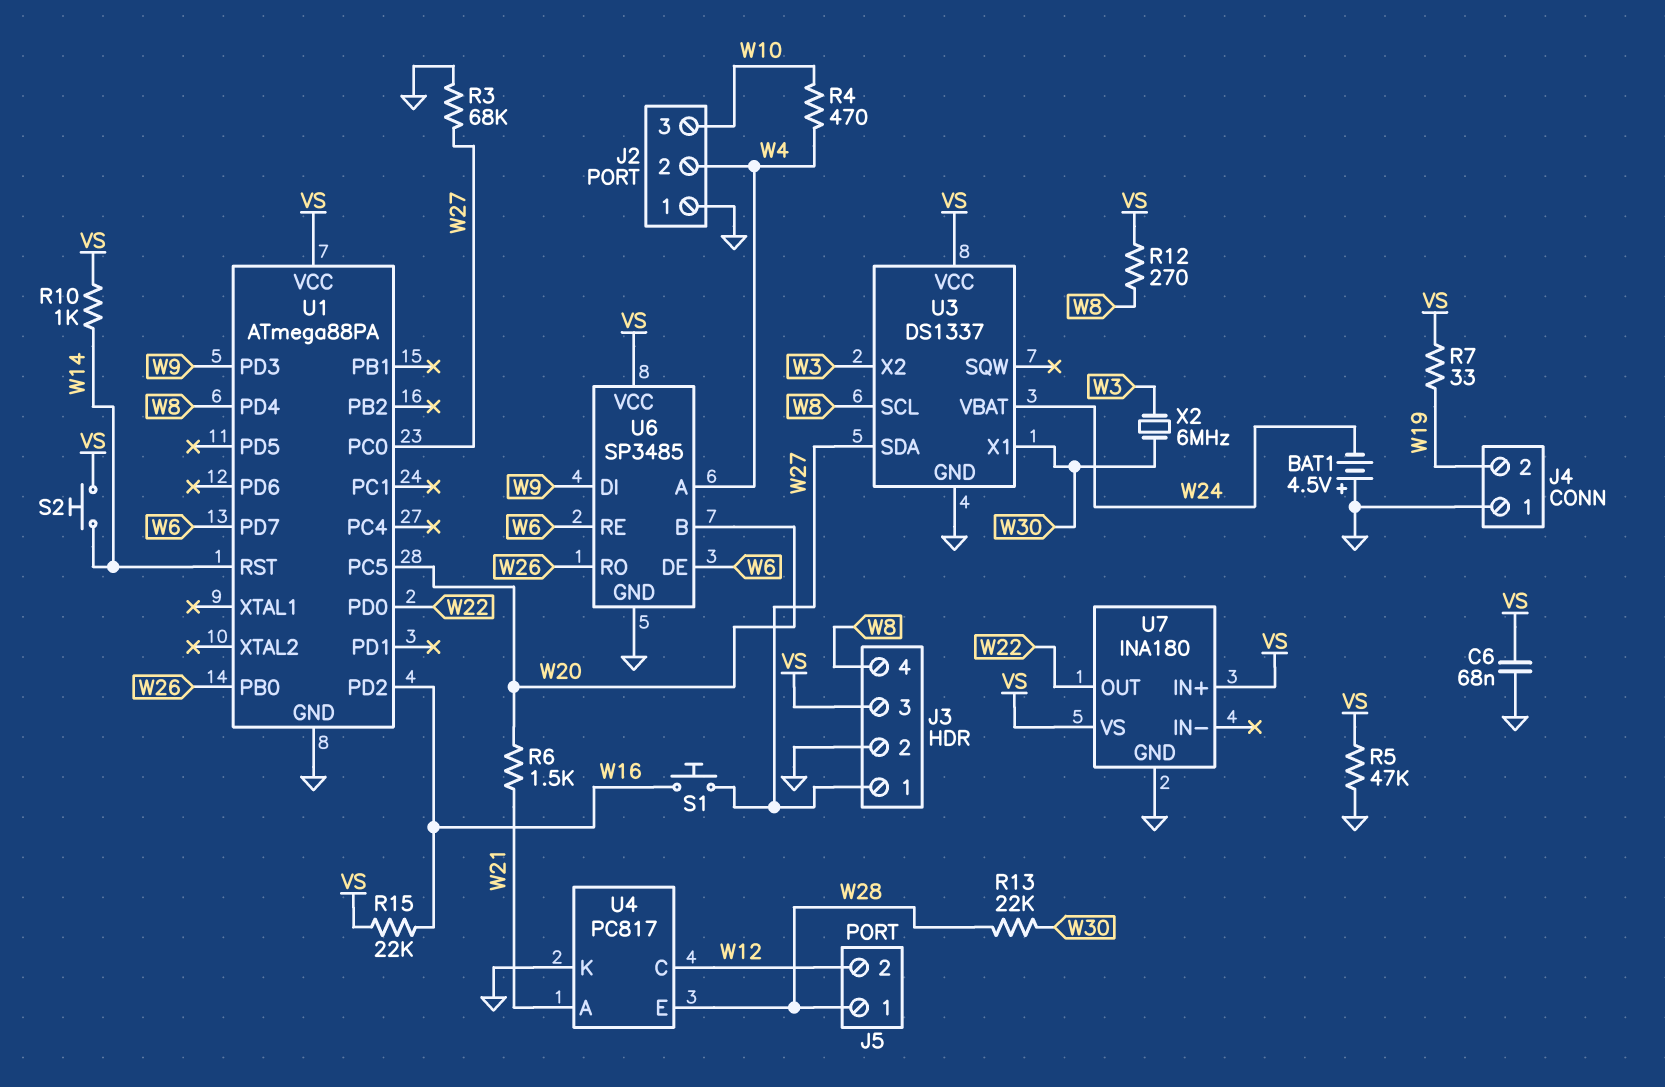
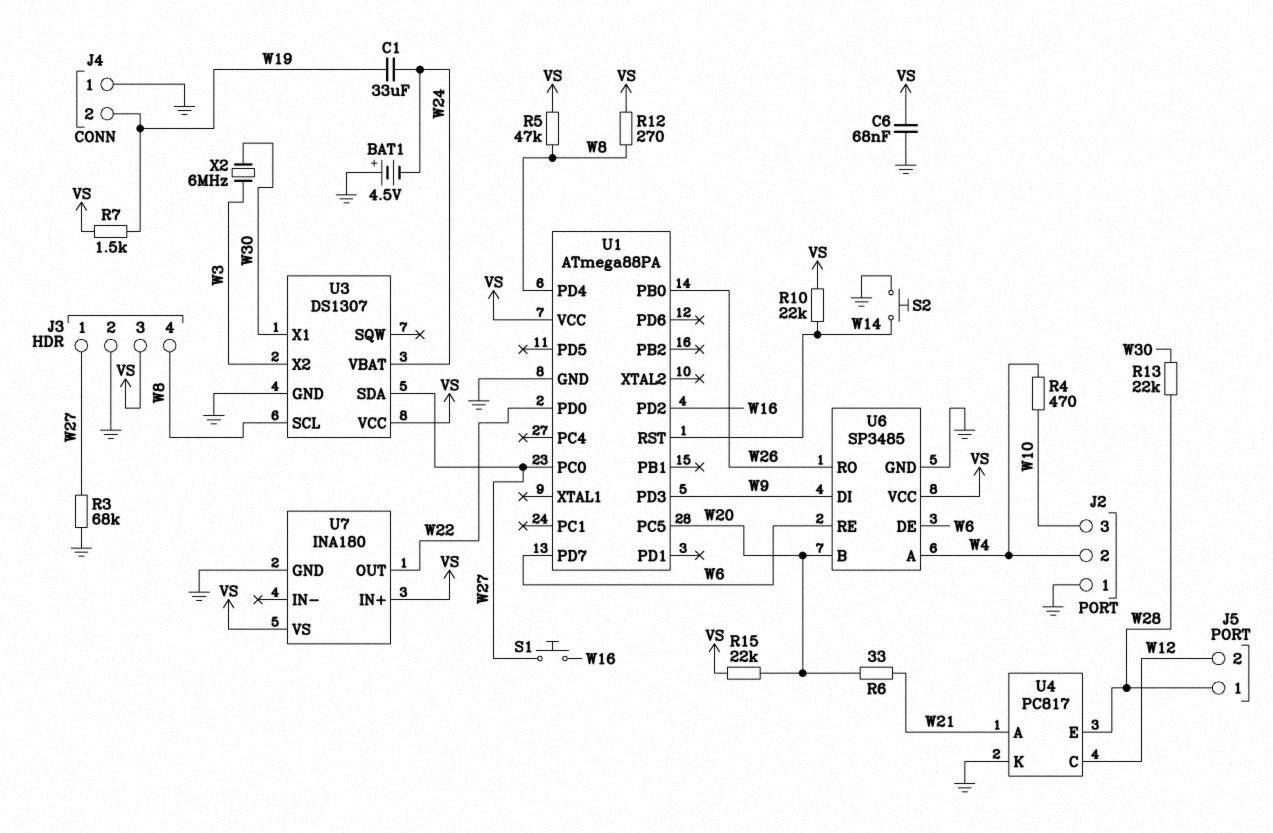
C1: none -> 33uF (W19, W24)
R5: 47k (GND, VS) -> 47k (VS, W8)
R6: 1.5k (W20, W21) -> 33 (W20, W21)
R7: 33 (VS, W19) -> 1.5k (VS, W19)
R10: 1k (VS, W14) -> 22k (VS, W14)
R15: 22k (VS, W16) -> 22k (VS, W20)
S2: button (VS, W14) -> button (GND, W14)
U3: DS1337 -> DS1307

